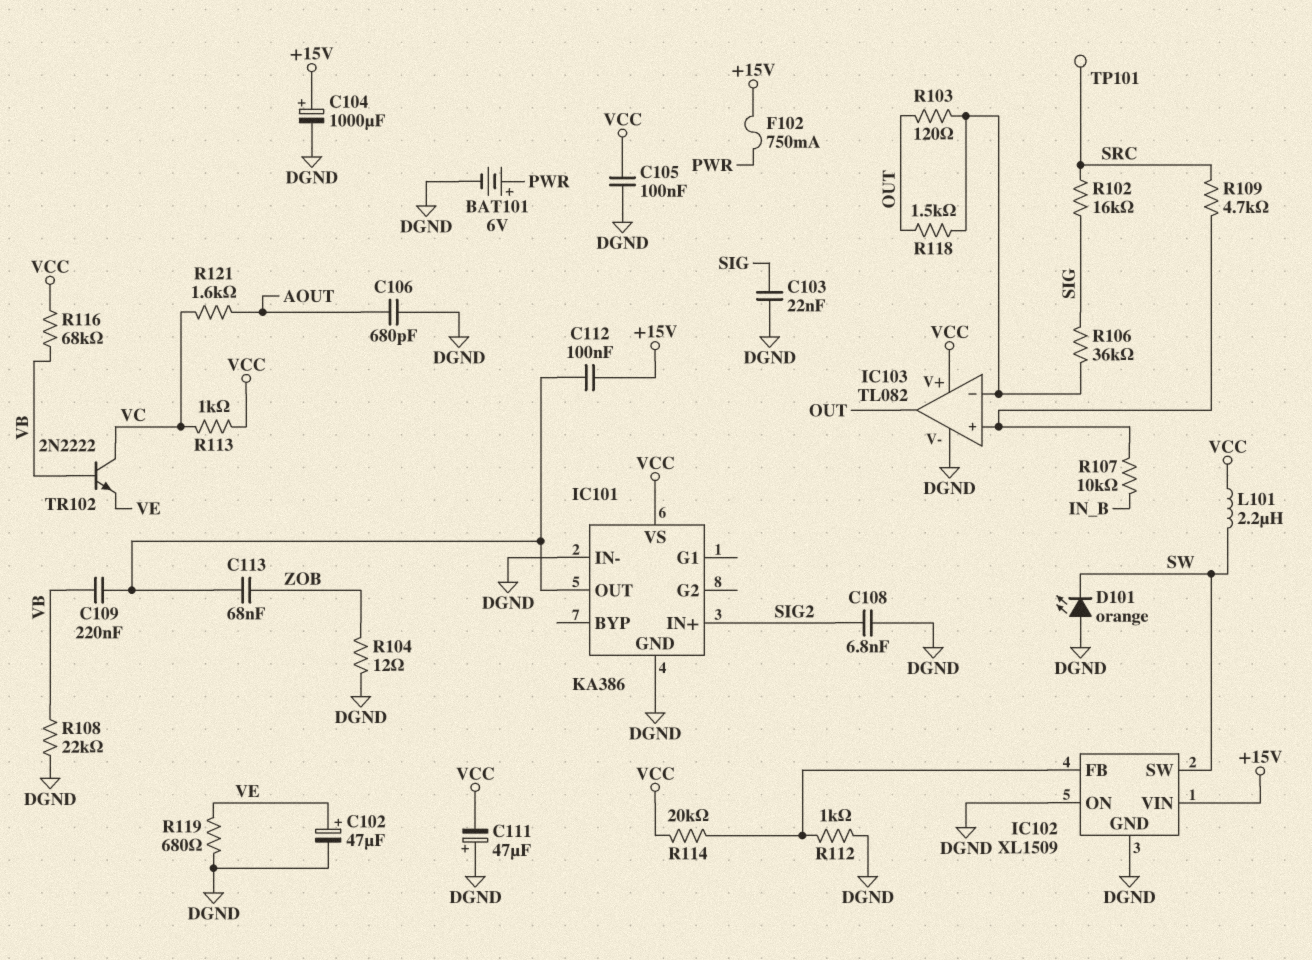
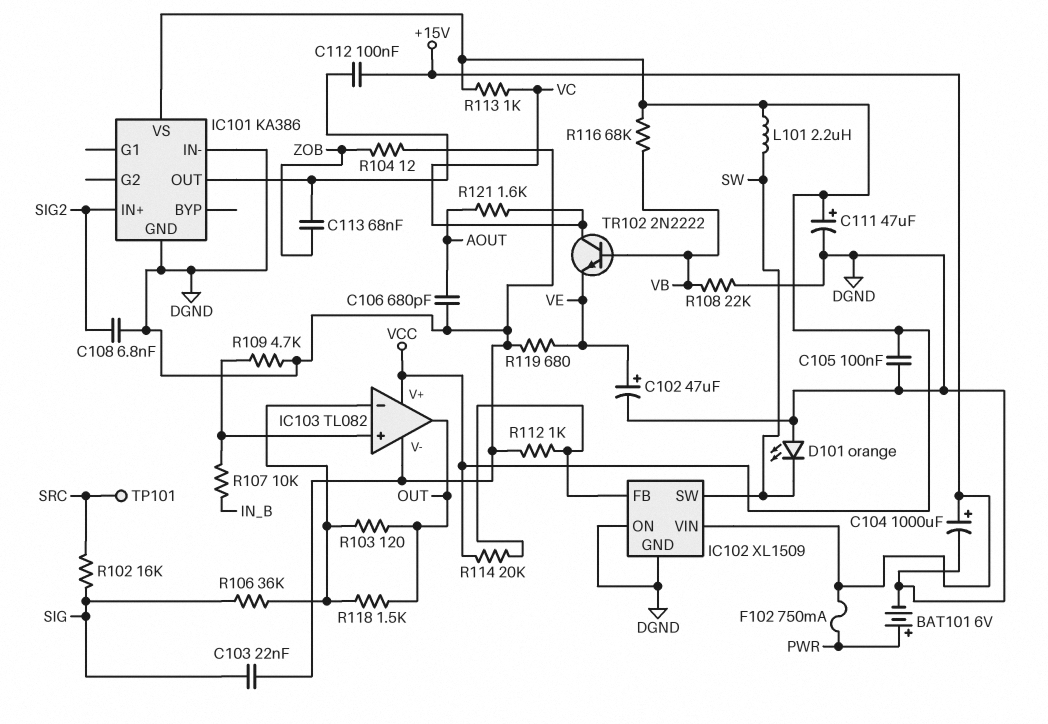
C109: 220nF (IC101/OUT, VB) -> none
C111: 47uF (plus DGND, minus VCC) -> 47uF (plus VCC, minus DGND)
R109: 4.7k (IC103/in+, SRC) -> 4.7k (DGND, IC103/in+)

